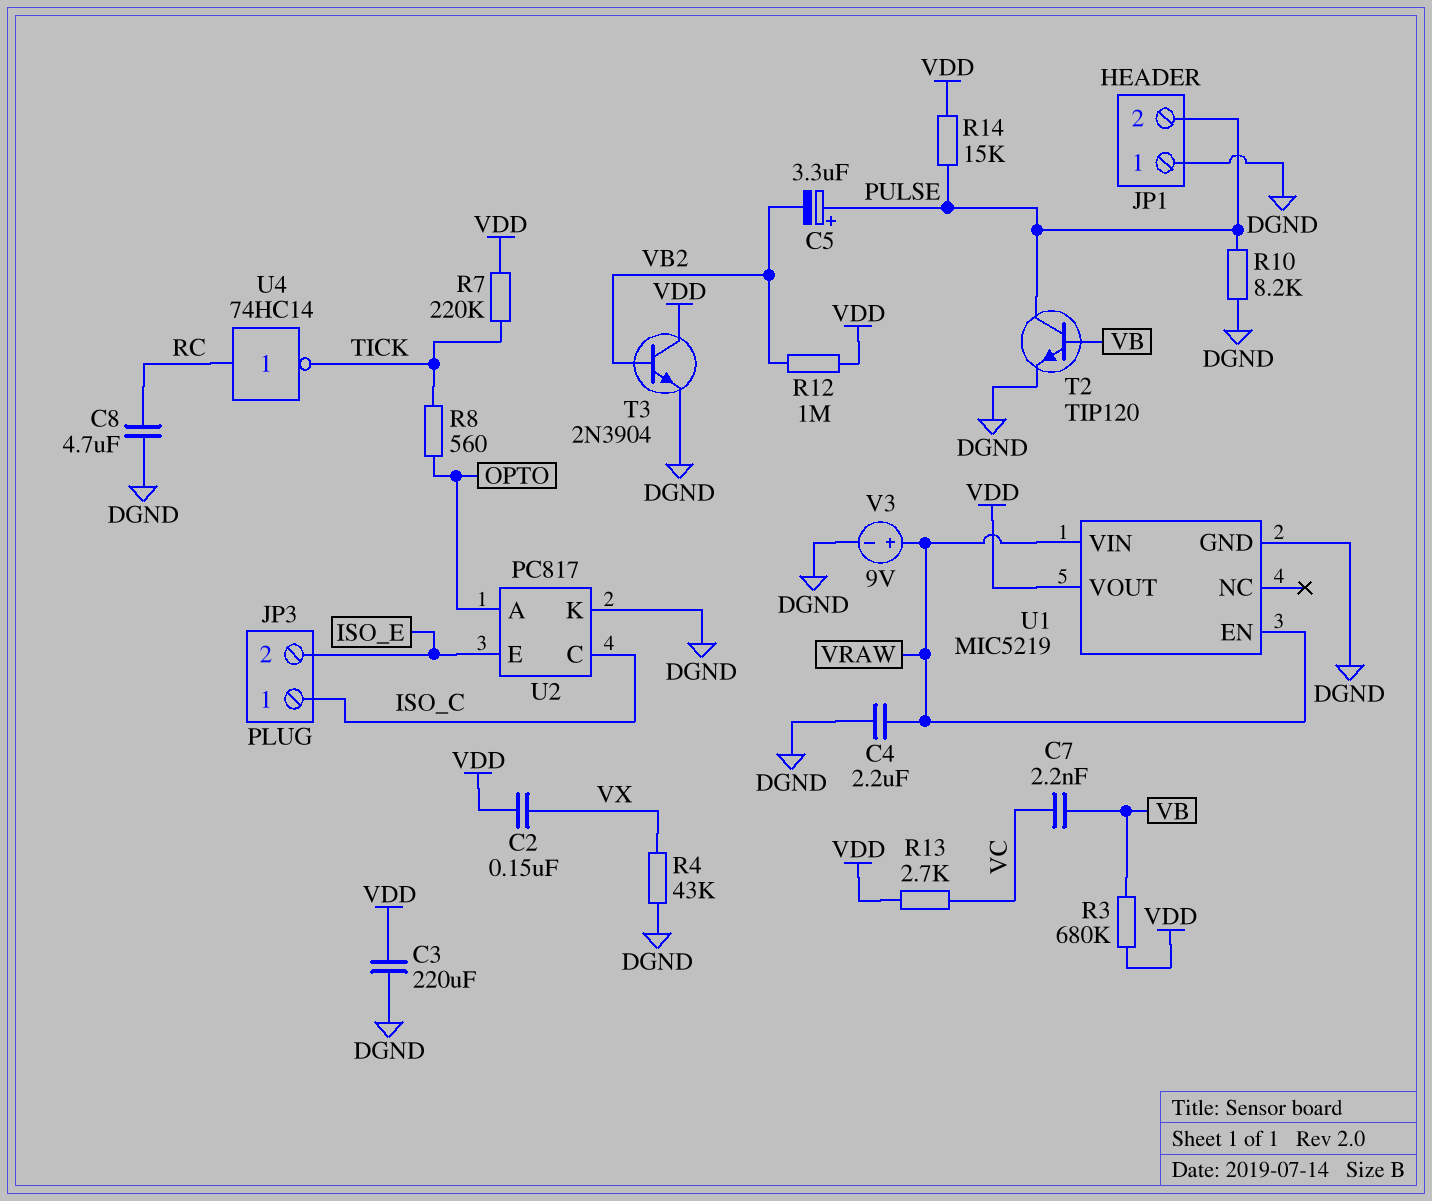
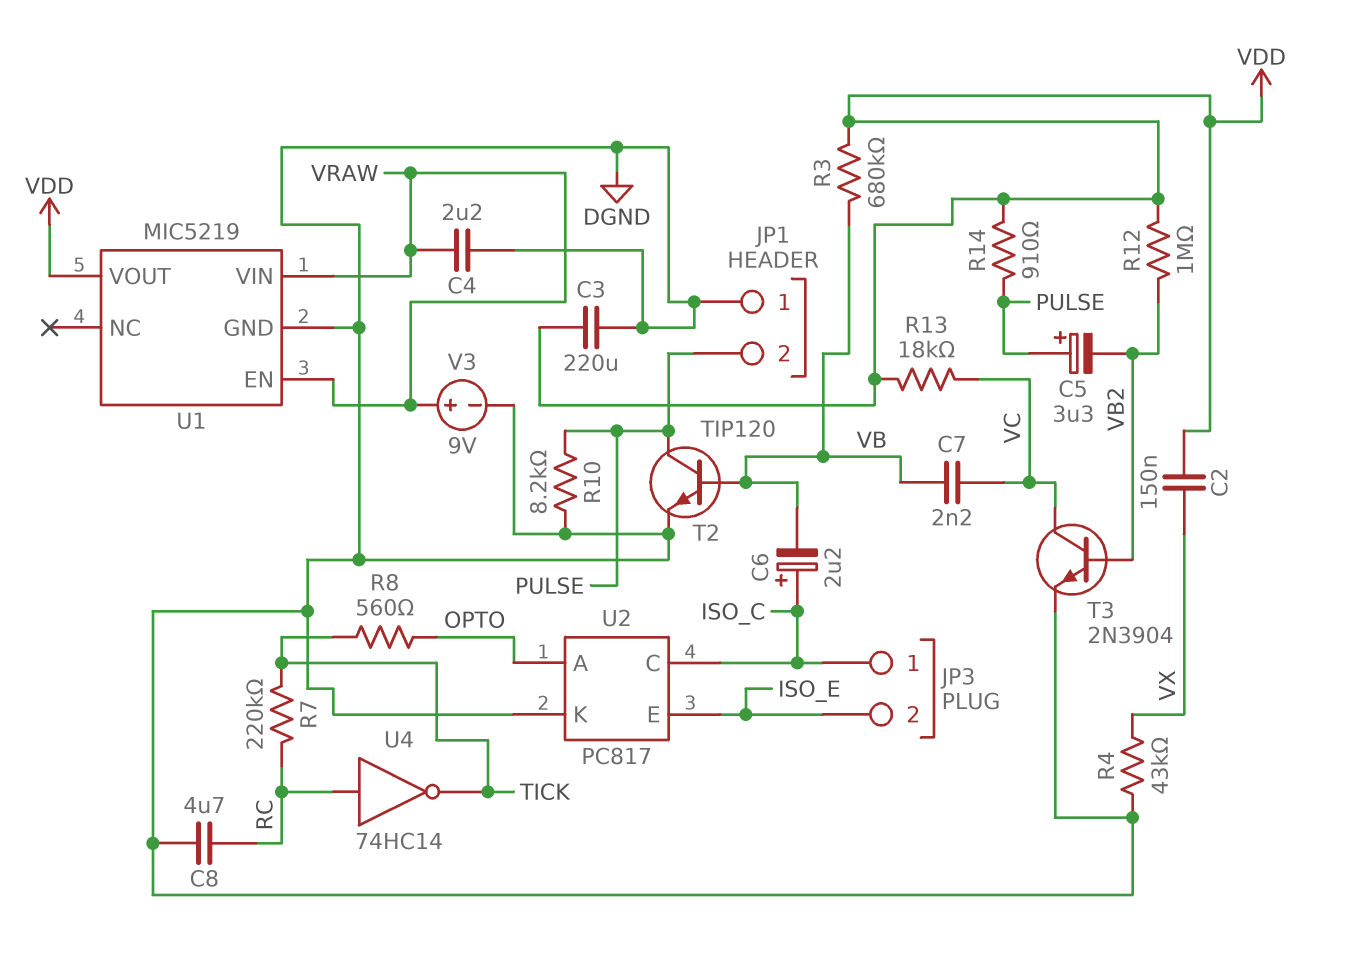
C6: none -> 2.2uF (plus ISO_C, minus VB)
R7: 220k (TICK, VDD) -> 220k (RC, TICK)
R13: 2.7k (VC, VDD) -> 18k (VC, VDD)
R14: 15k (PULSE, VDD) -> 910 (PULSE, VDD)
T3: NPN 2N3904 (B VB2, C VDD, E DGND) -> NPN 2N3904 (B VB2, C VC, E DGND)

